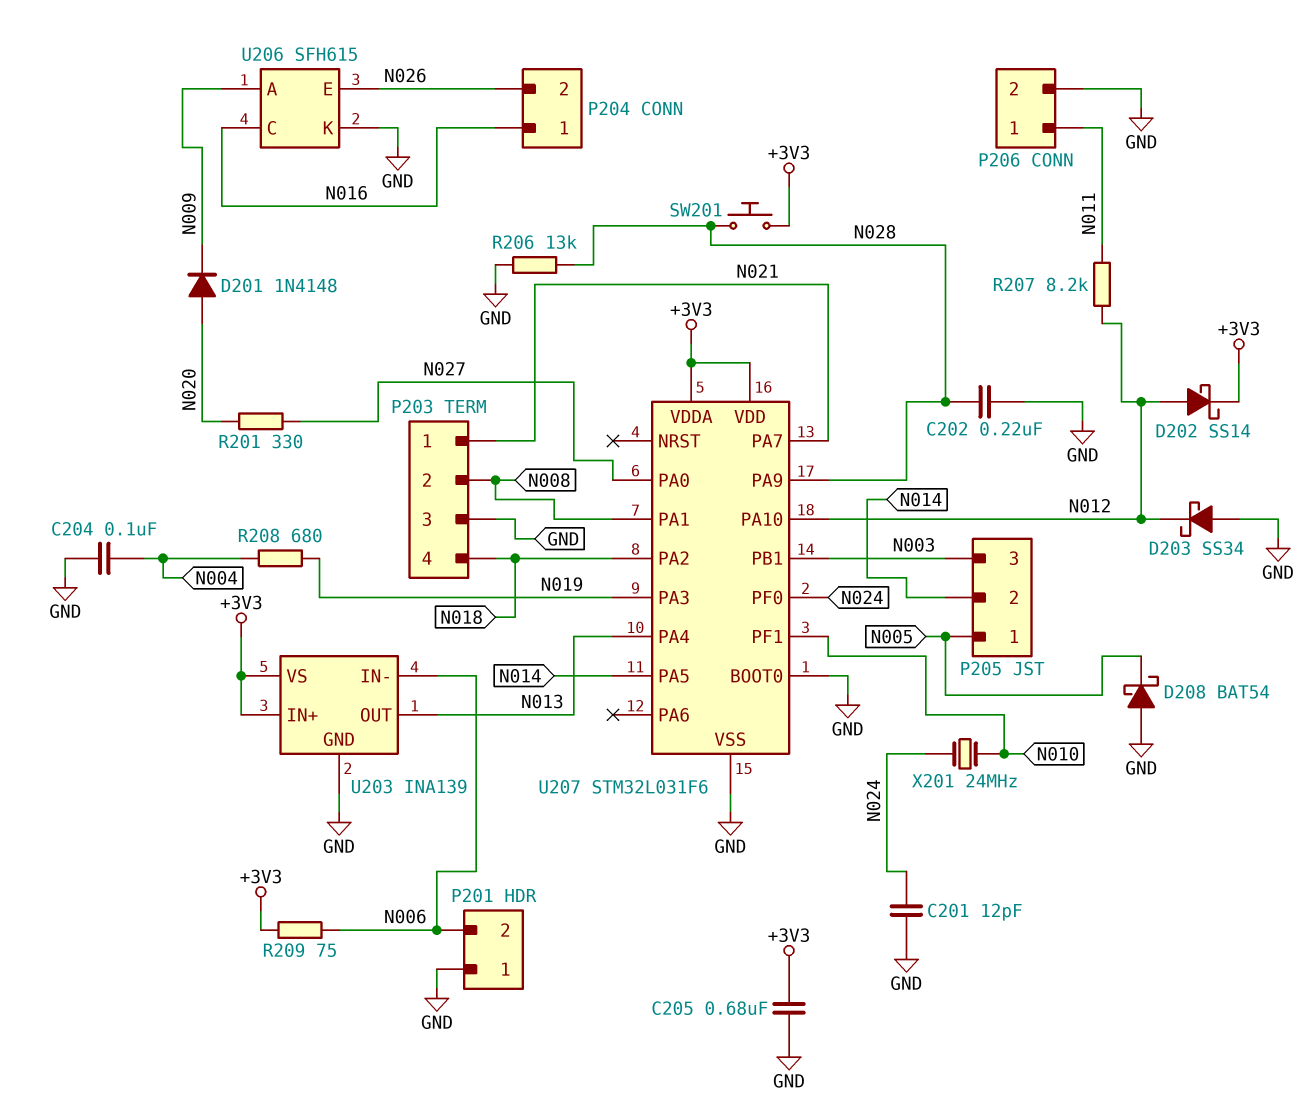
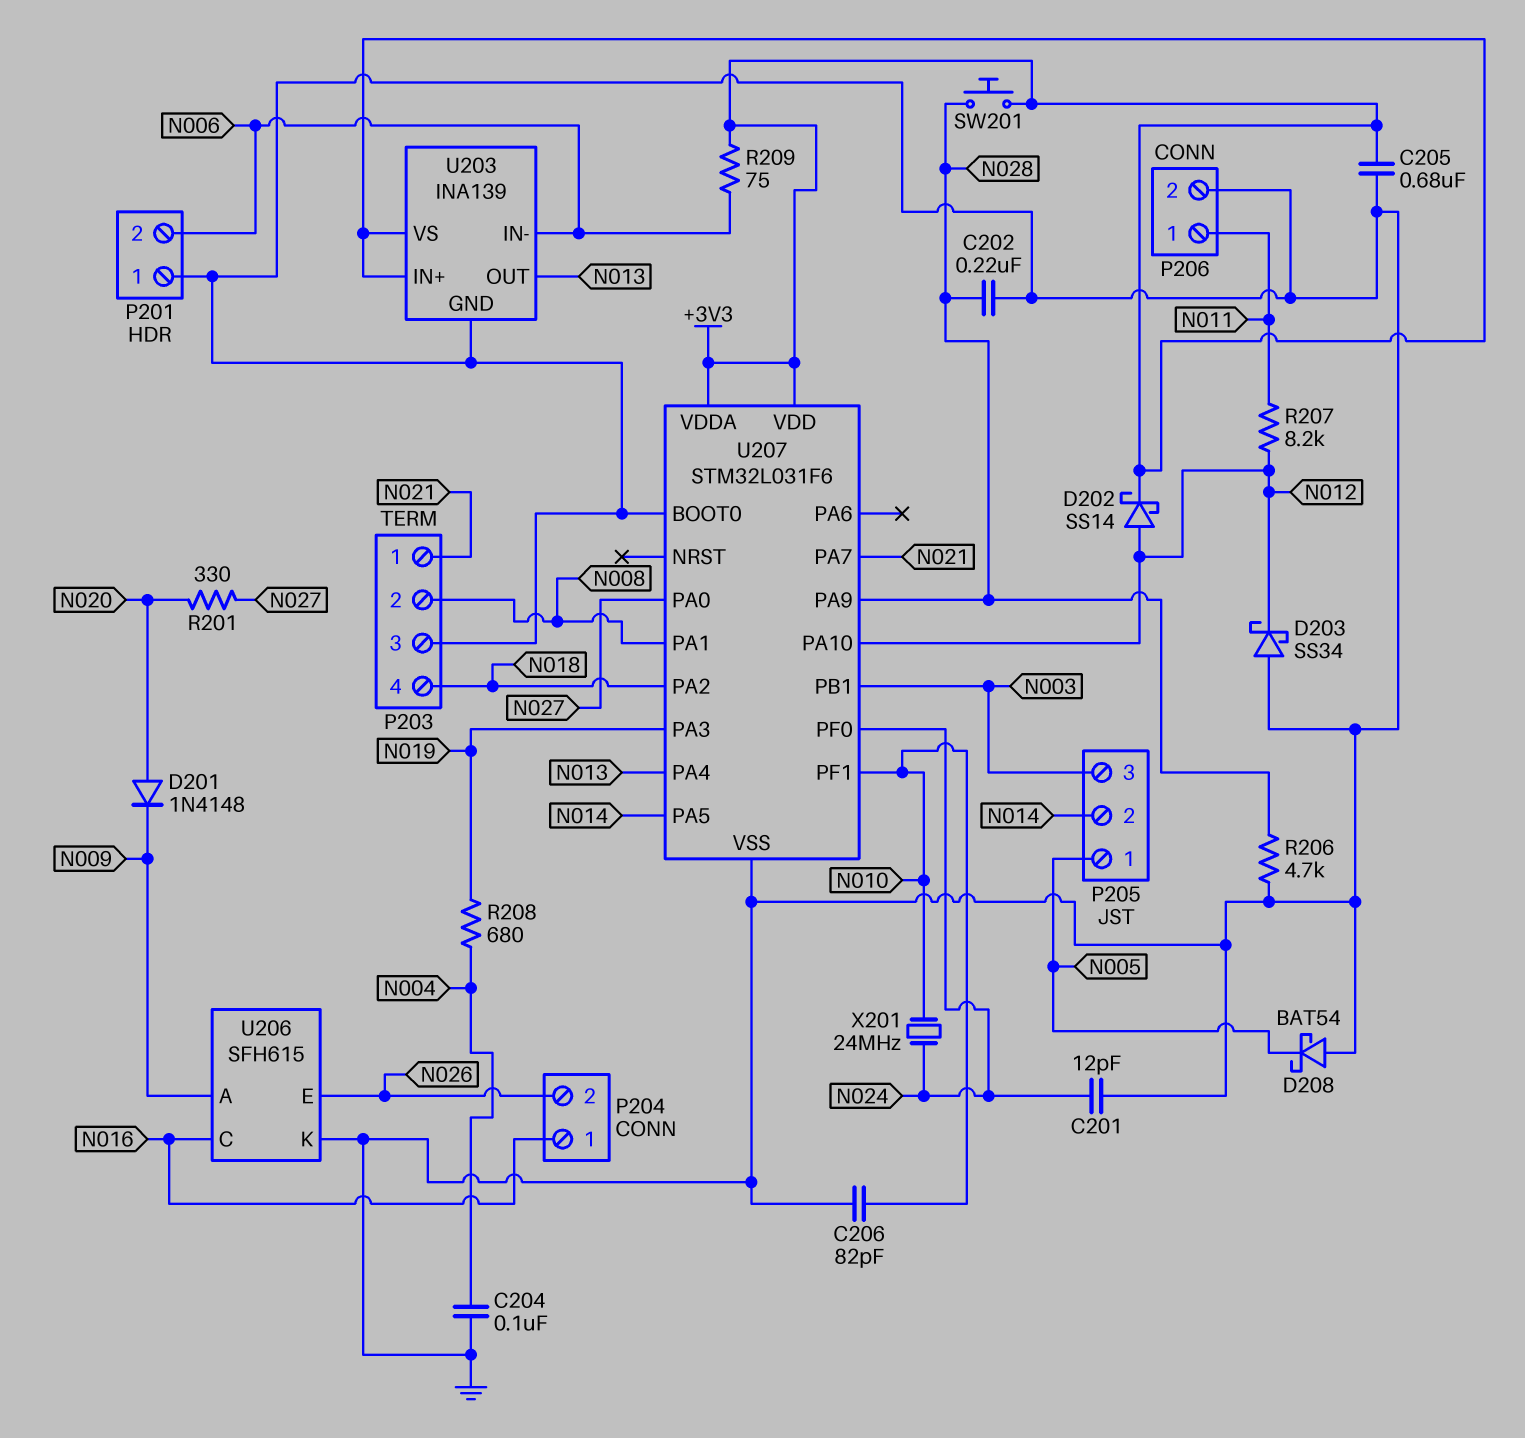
C206: none -> 82pF (GND, N010)
R206: 13k (GND, N028) -> 4.7k (GND, N028)

